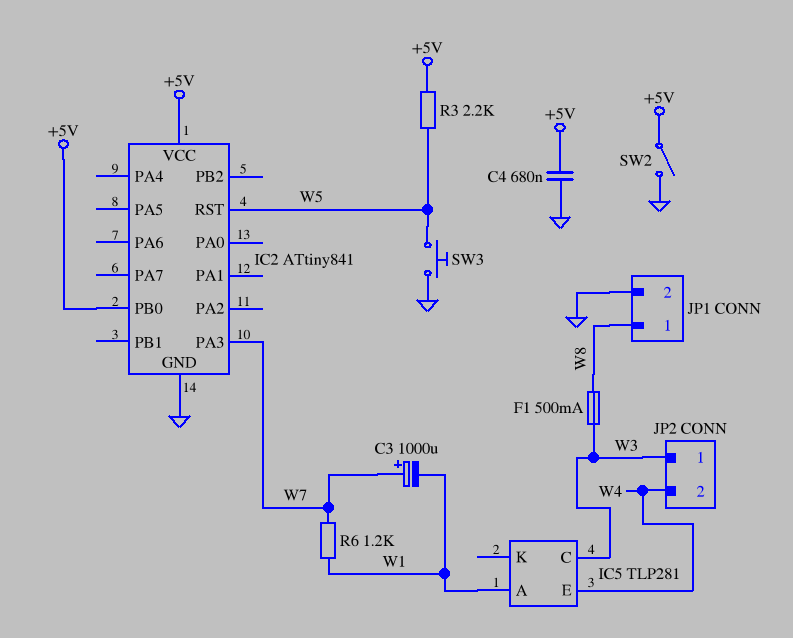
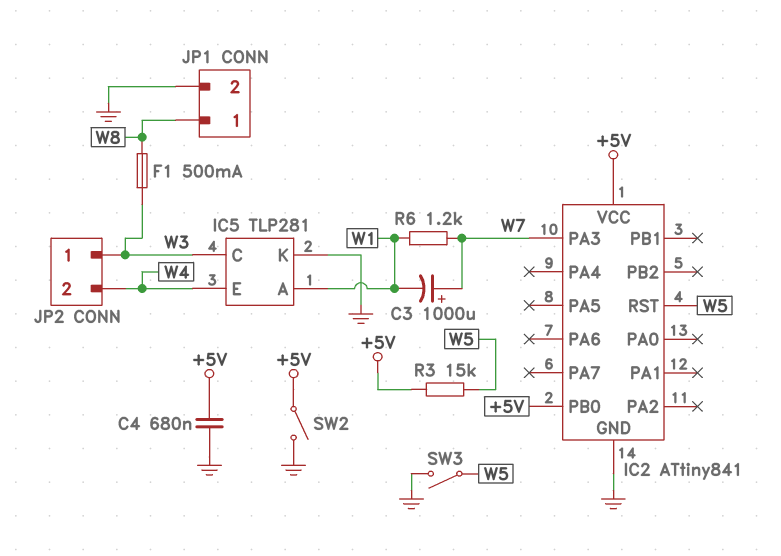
IC5 pin K: none -> GND
R3: 2.2k (+5V, W5) -> 15k (+5V, W5)
SW3: button (GND, W5) -> switch (GND, W5)

